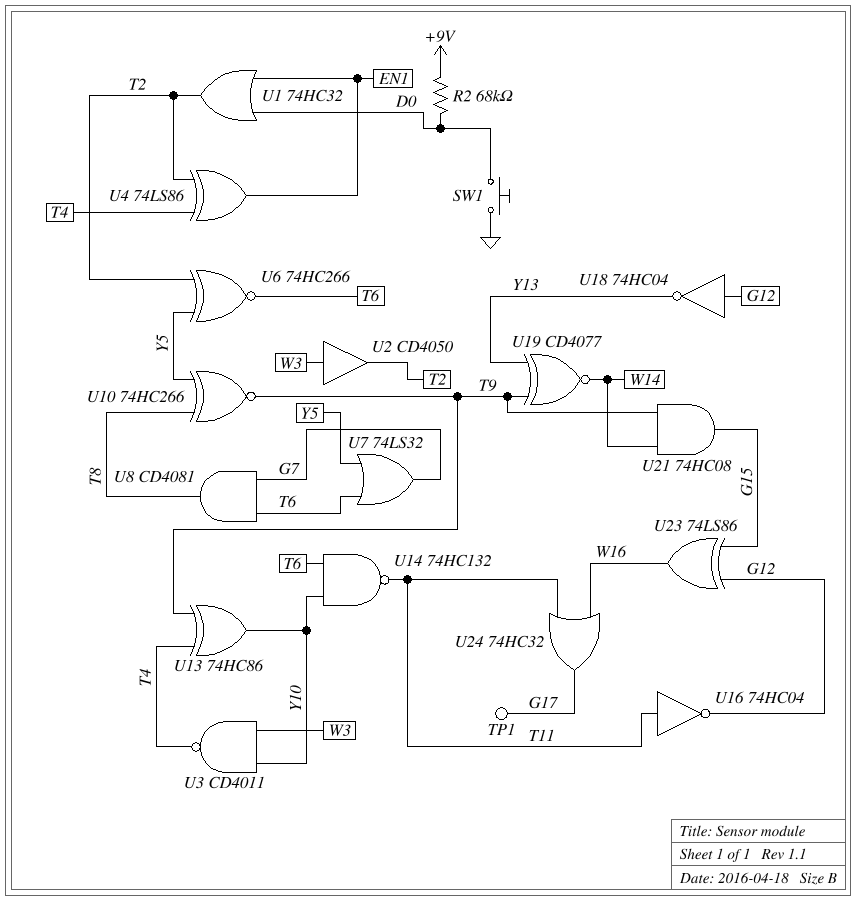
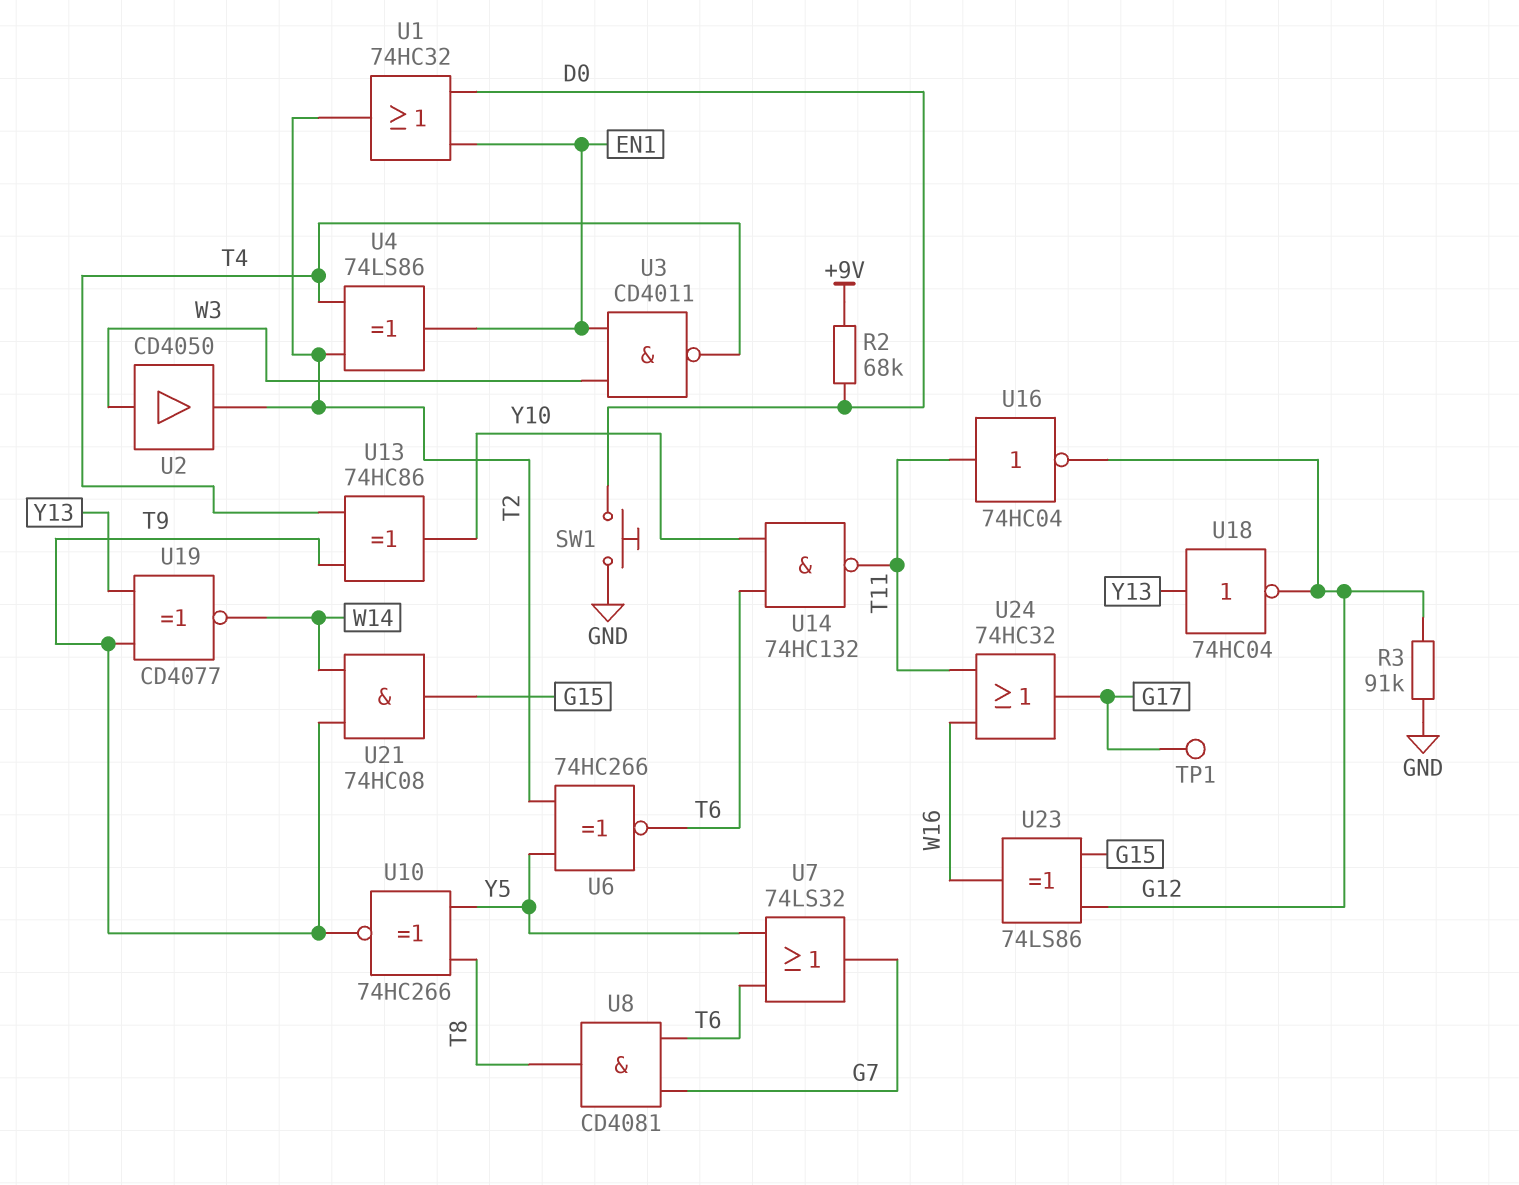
R3: none -> 91k (G12, GND)
U3: NAND CD4011 (in W3, in Y10, out T4) -> NAND CD4011 (in EN1, in W3, out T4)
U18: NOT 74HC04 (in G12, out Y13) -> NOT 74HC04 (in Y13, out G12)

